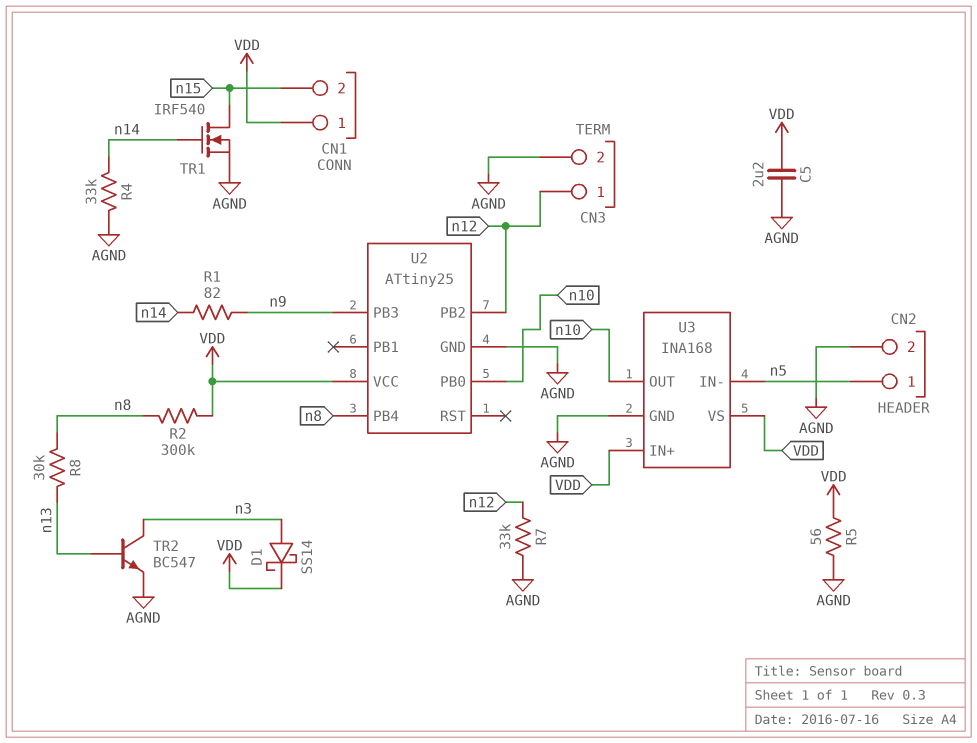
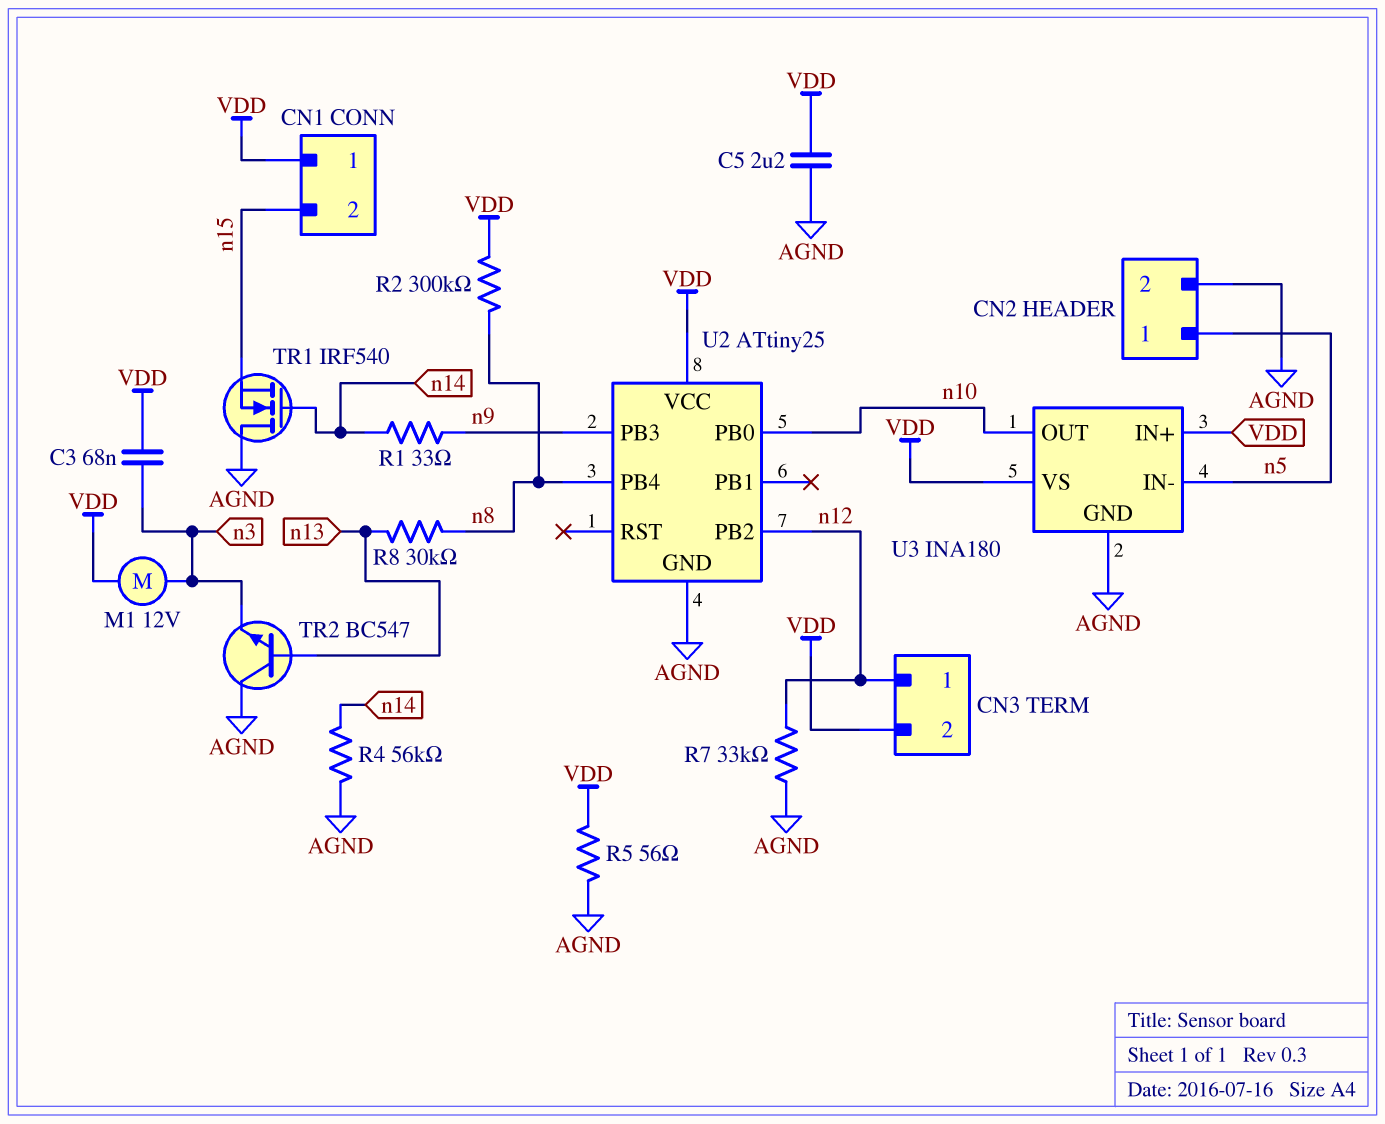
C3: none -> 68nF (VDD, n3)
CN3 pin 2: AGND -> VDD
D1: schottky SS14 (A n3, K VDD) -> none
M1: none -> motor 12V (VDD, n3)
R1: 82 (n9, n14) -> 33 (n9, n14)
R4: 33k (AGND, n14) -> 56k (AGND, n14)
TR1: NMOS IRF540 (G n14, D n15, S AGND) -> NMOS IRF540 (G n14, D AGND, S n15)
TR2: NPN BC547 (B n13, C n3, E AGND) -> NPN BC547 (B n13, C AGND, E n3)
U3: INA168 -> INA180

